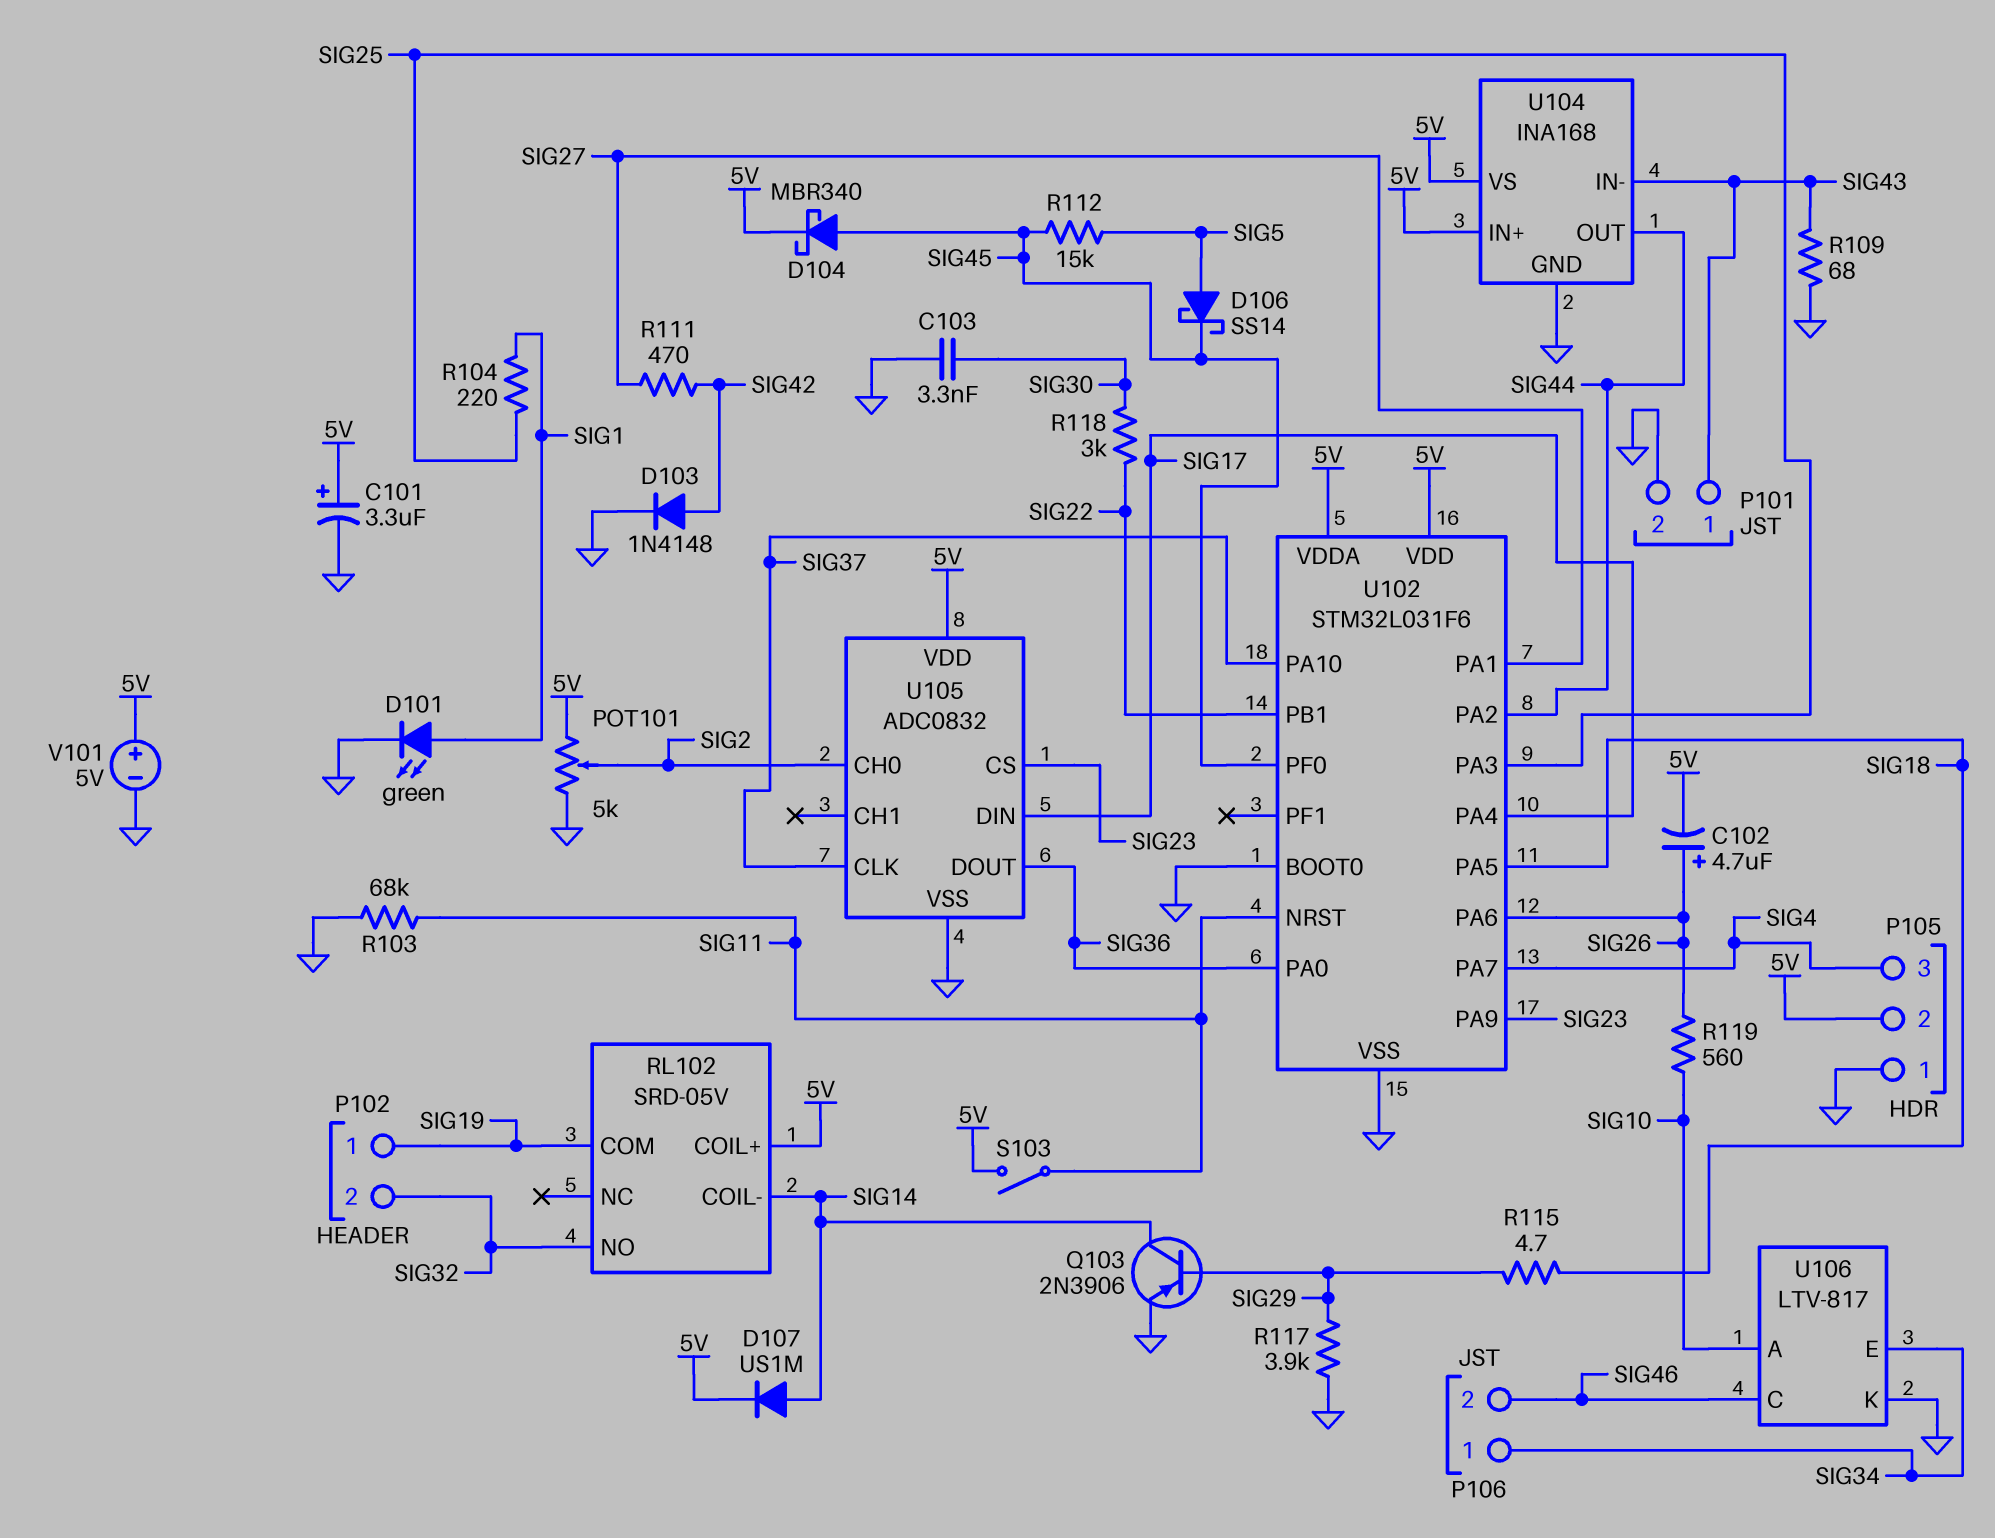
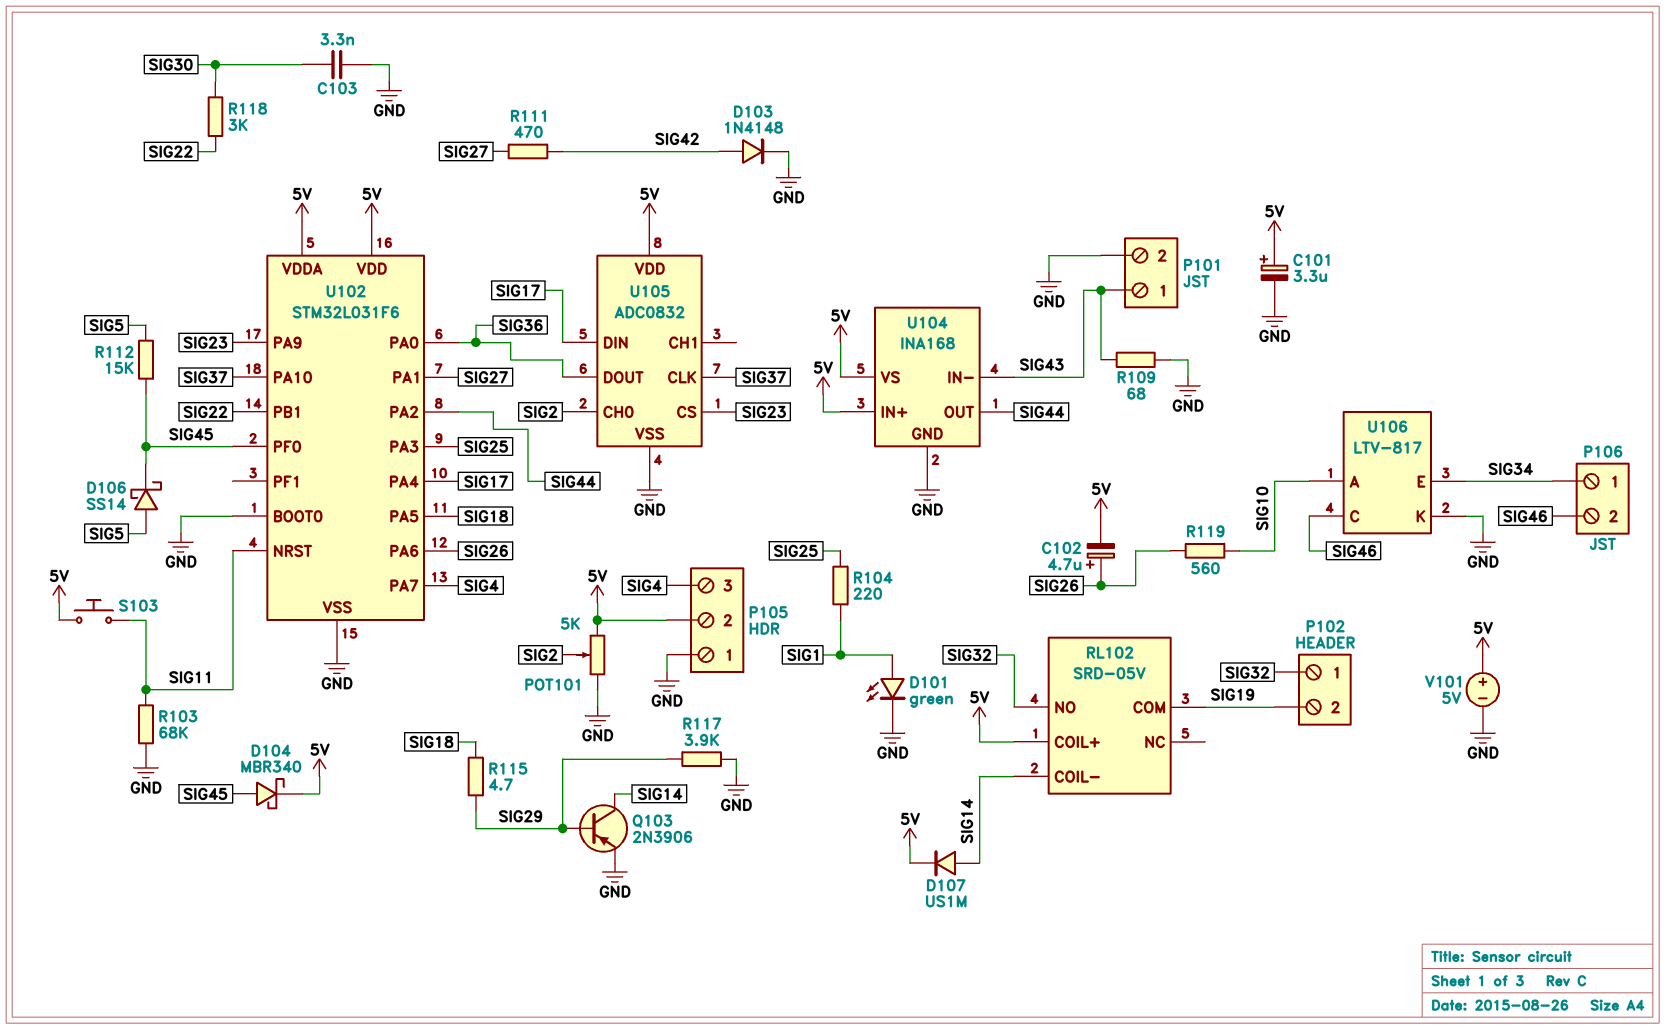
P102 pin 1: SIG19 -> SIG32
P102 pin 2: SIG32 -> SIG19
S103: switch (5V, SIG11) -> button (5V, SIG11)

